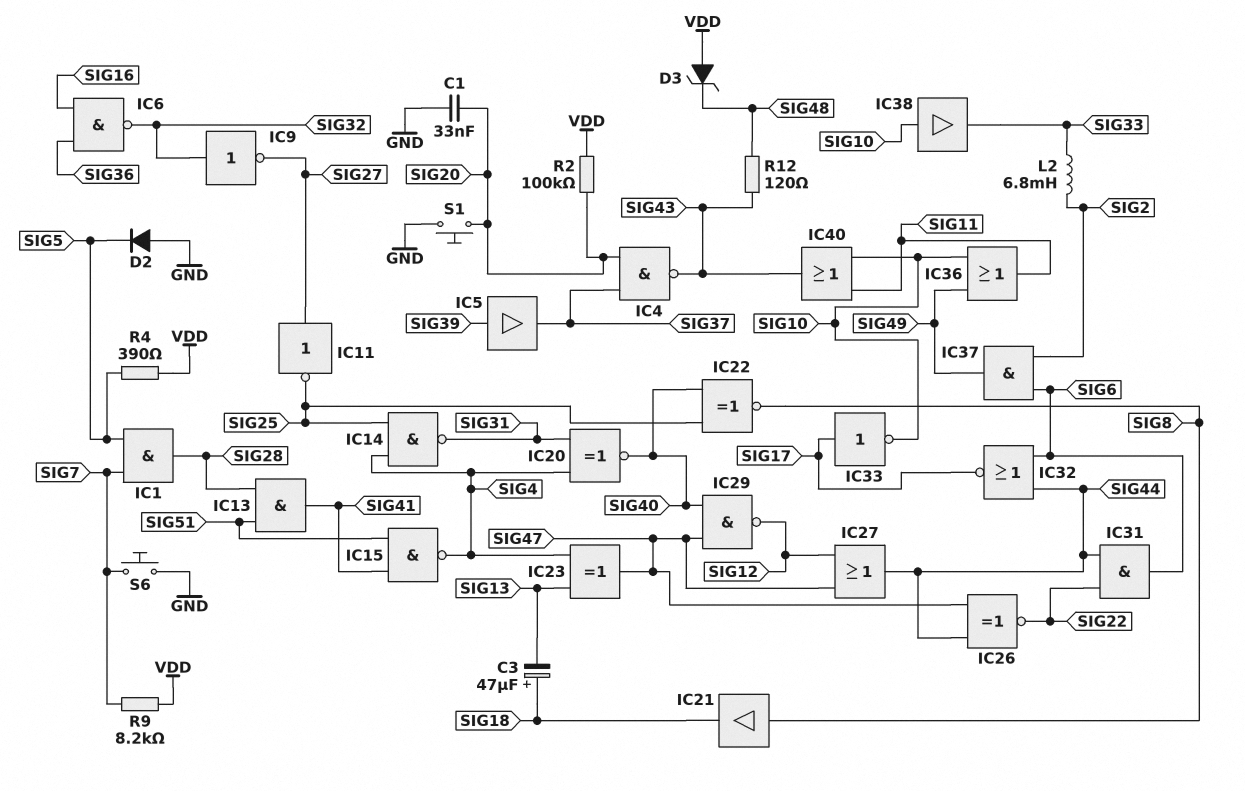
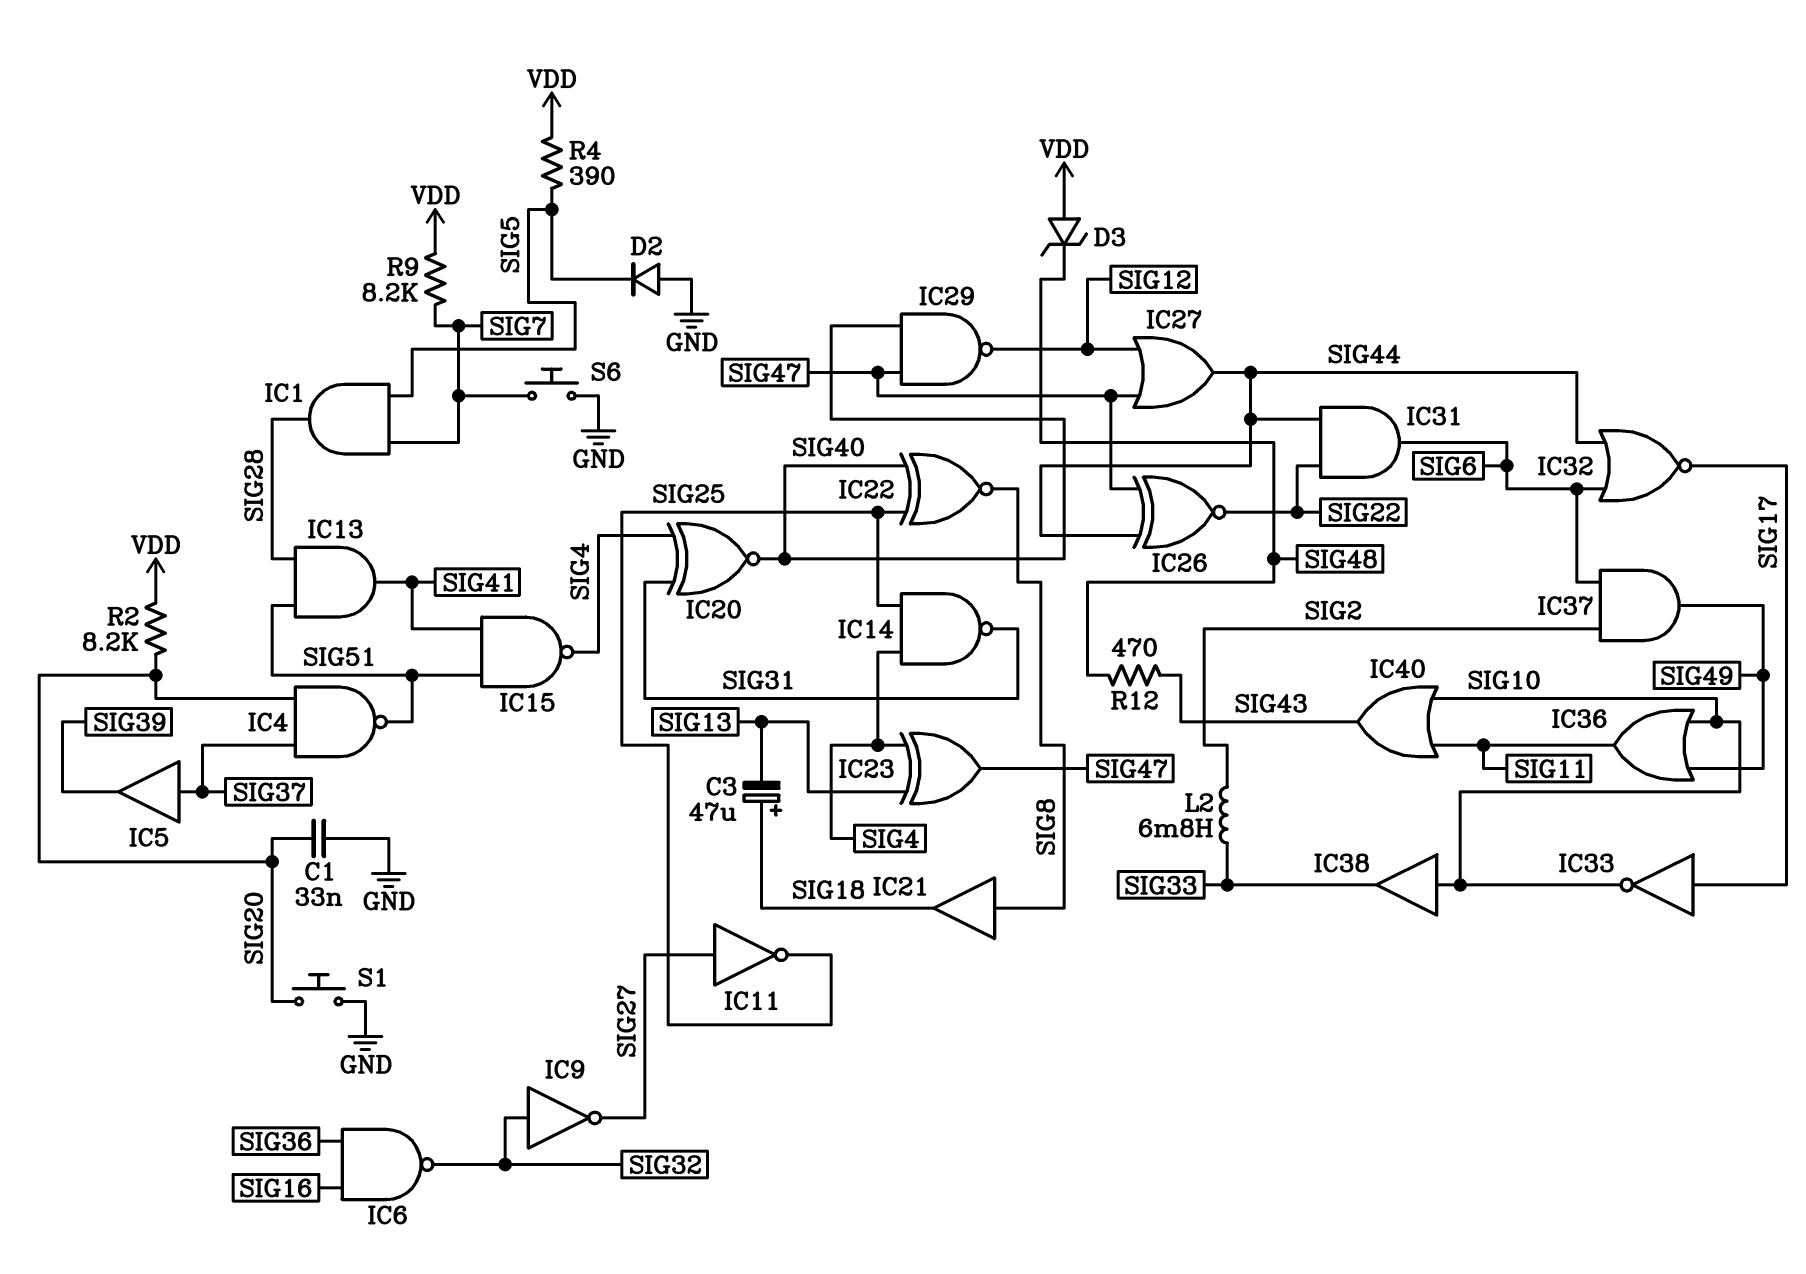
IC4: NAND (in SIG20, in SIG37, out SIG43) -> NAND (in SIG20, in SIG37, out SIG51)
IC5: buffer (in SIG39, out SIG37) -> buffer (in SIG37, out SIG39)
R2: 100k (SIG20, VDD) -> 8.2k (SIG20, VDD)
R12: 120 (SIG43, SIG48) -> 470 (SIG43, SIG48)

